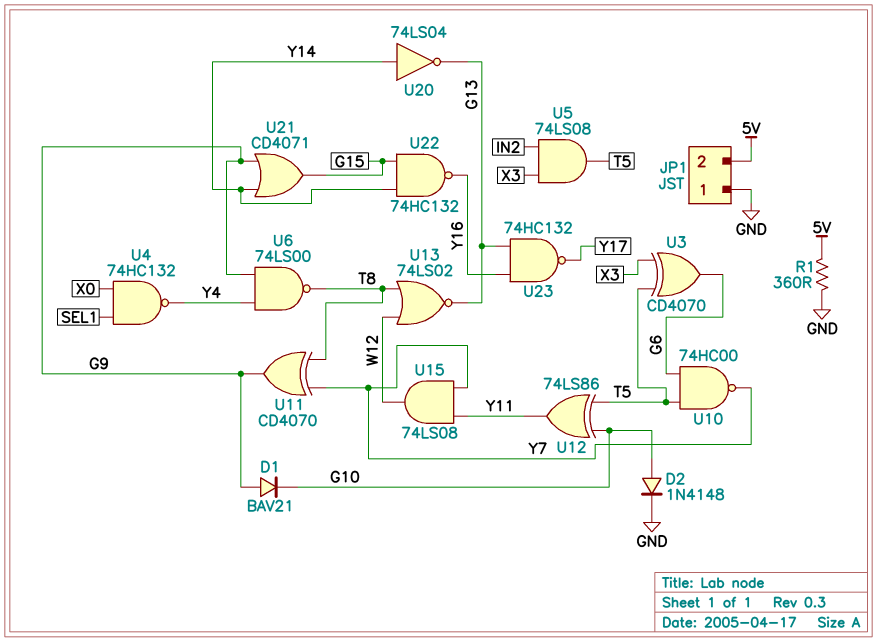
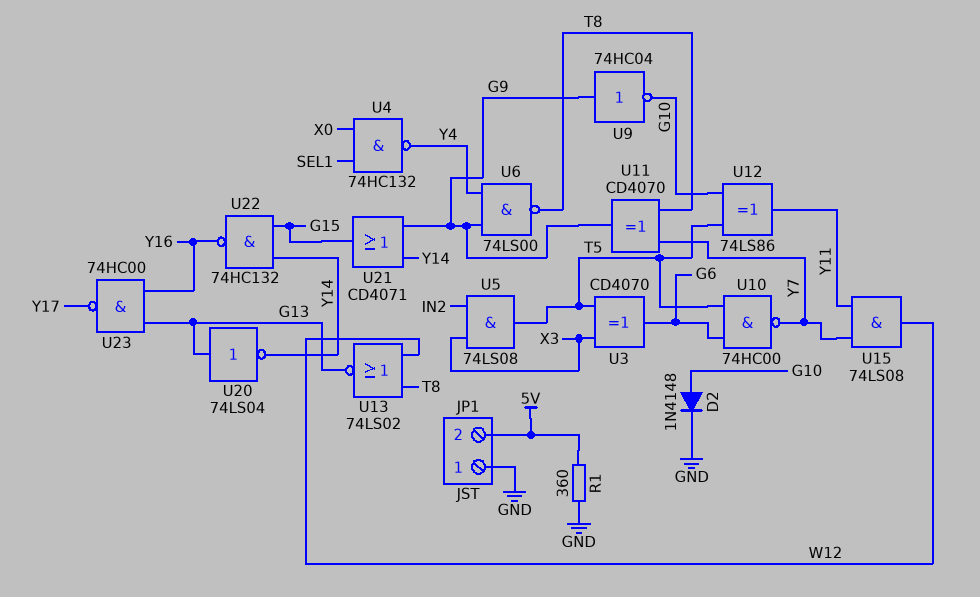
D1: diode BAV21 (A G9, K G10) -> none
U9: none -> NOT 74HC04 (in G9, out G10)
U20: NOT 74LS04 (in Y14, out G13) -> NOT 74LS04 (in G13, out Y14)
U23: NAND 74HC132 (in G13, in Y16, out Y17) -> NAND 74HC00 (in G13, in Y16, out Y17)

